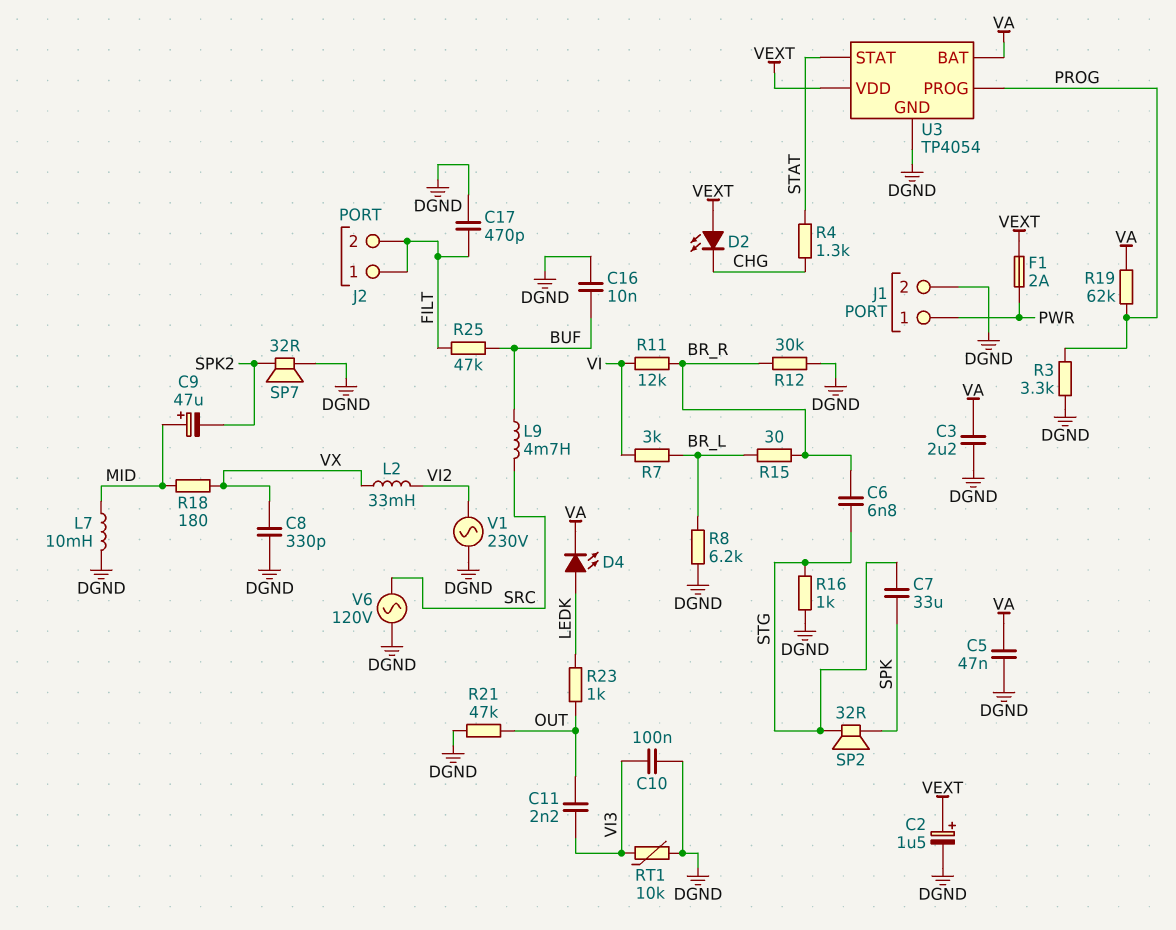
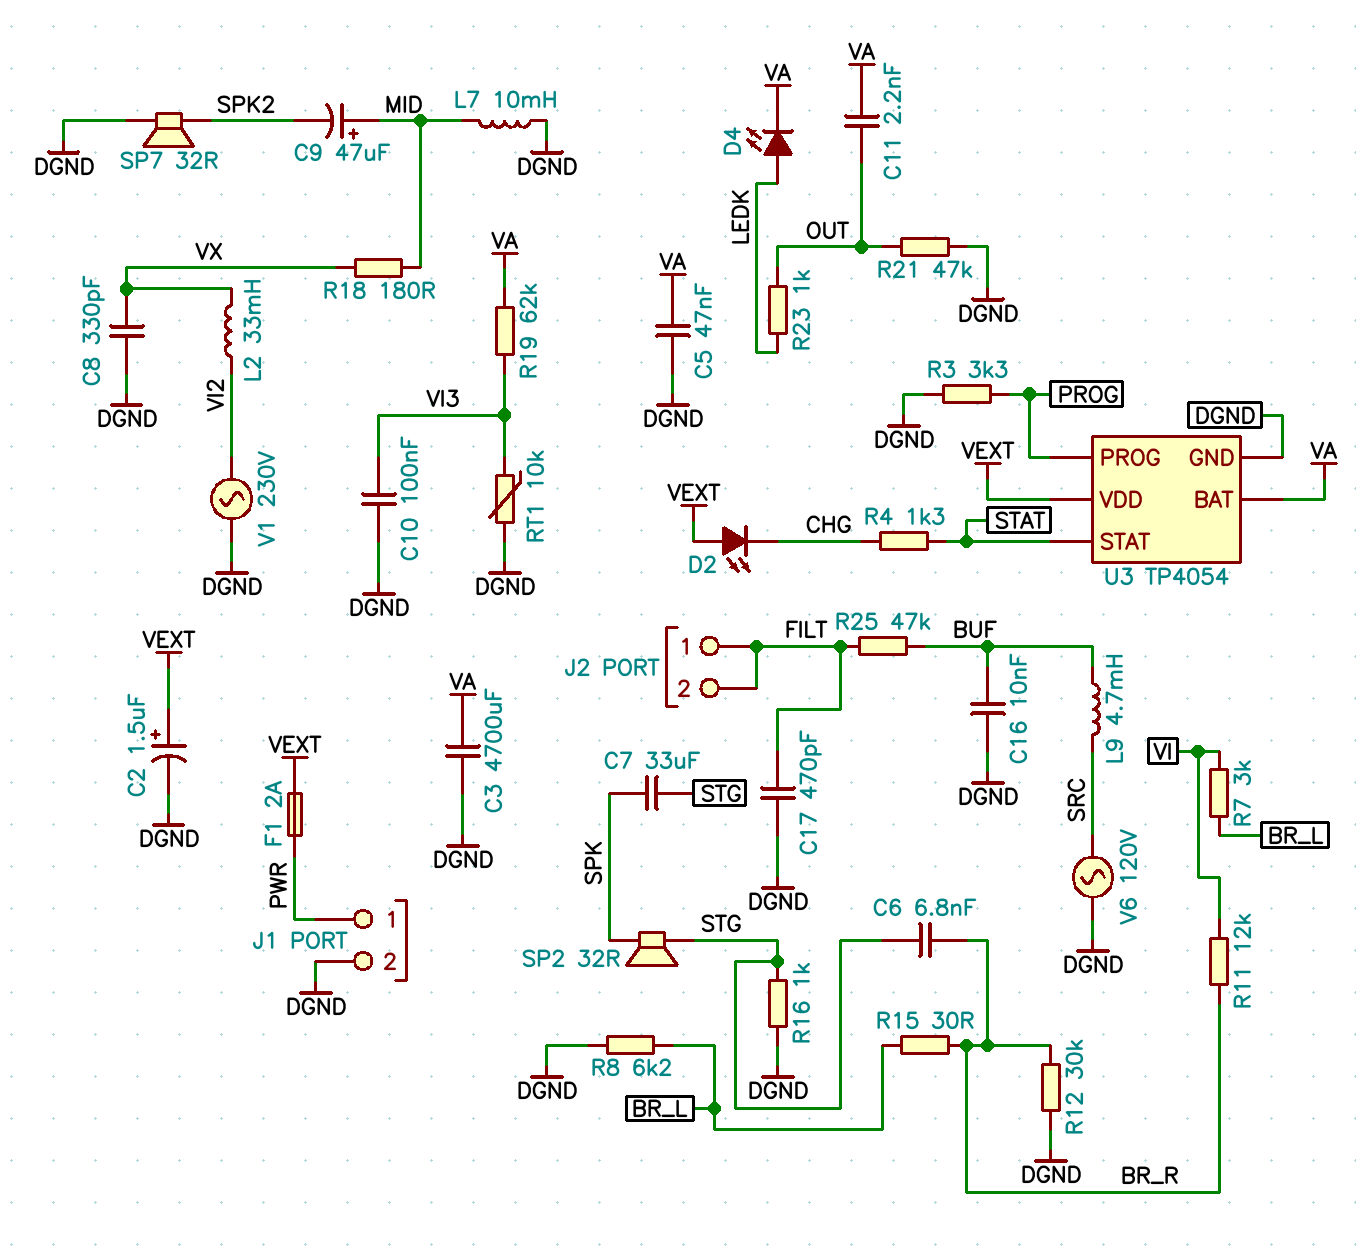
C3: 2.2uF (DGND, VA) -> 4700uF (DGND, VA)
C11: 2.2nF (OUT, VI3) -> 2.2nF (OUT, VA)
R19: 62k (PROG, VA) -> 62k (VA, VI3)

